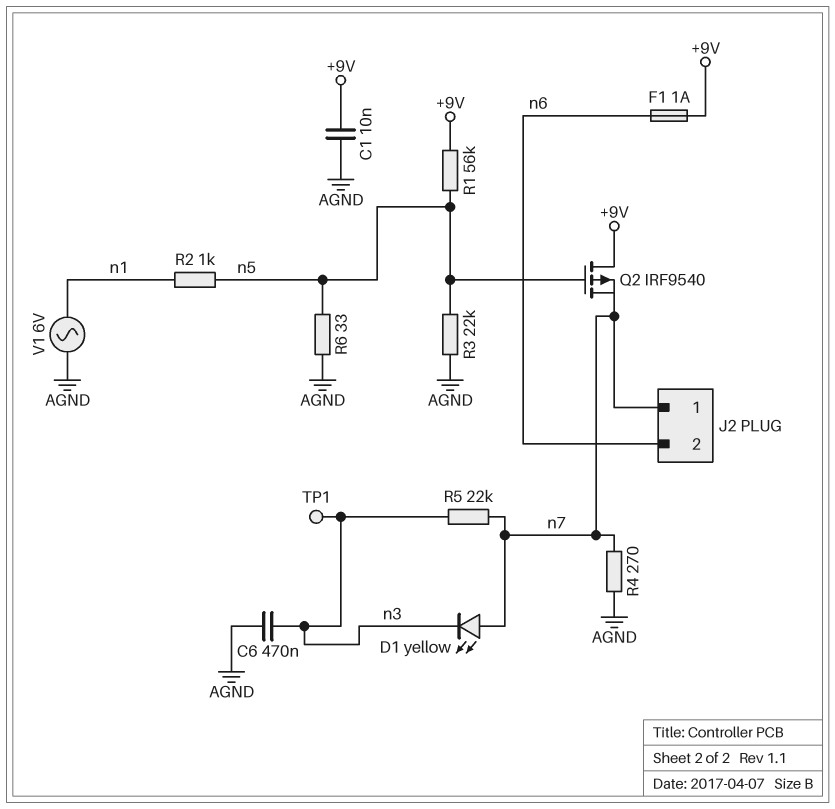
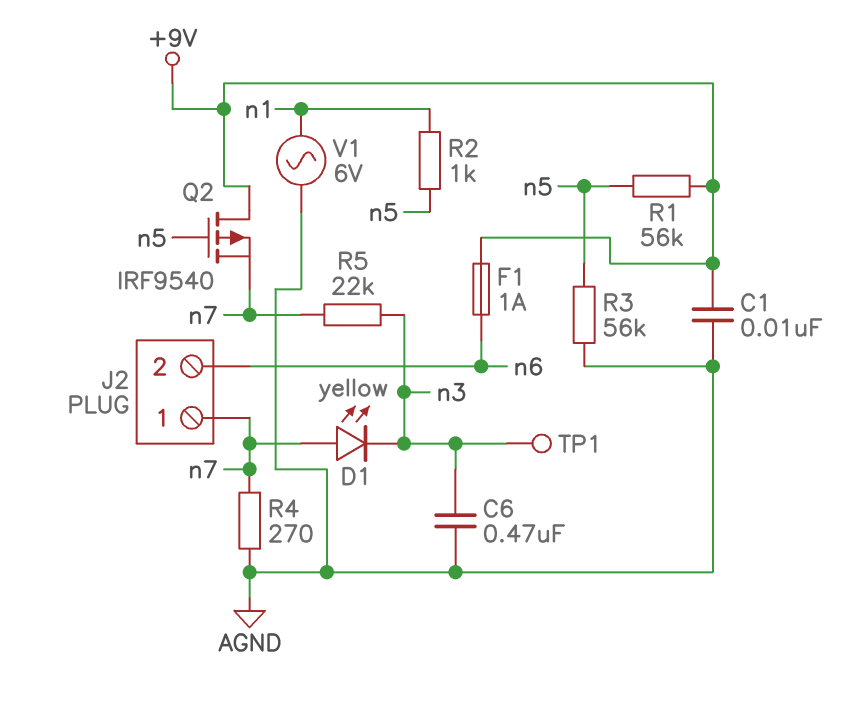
R3: 22k (AGND, n5) -> 56k (AGND, n5)
R6: 33 (AGND, n5) -> none

